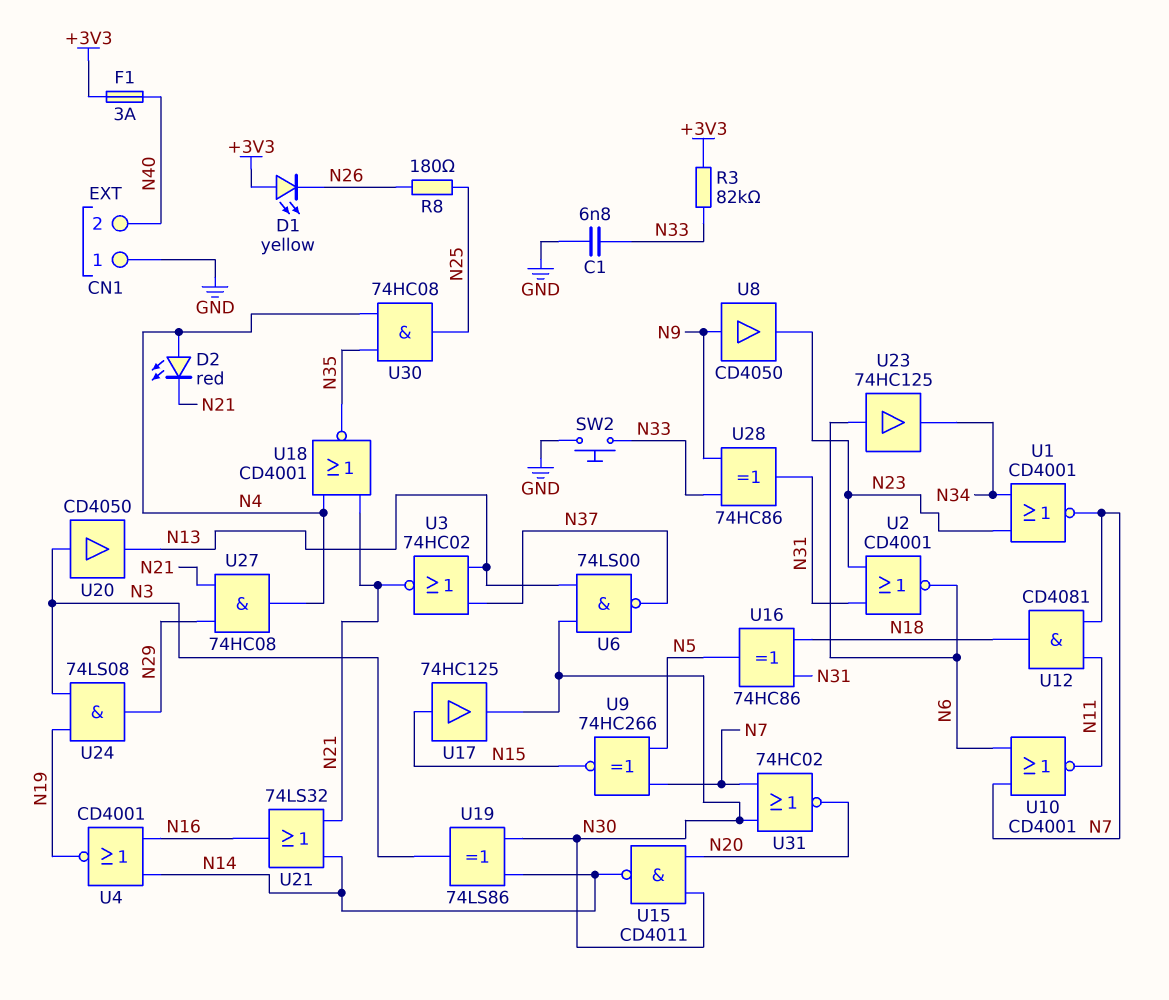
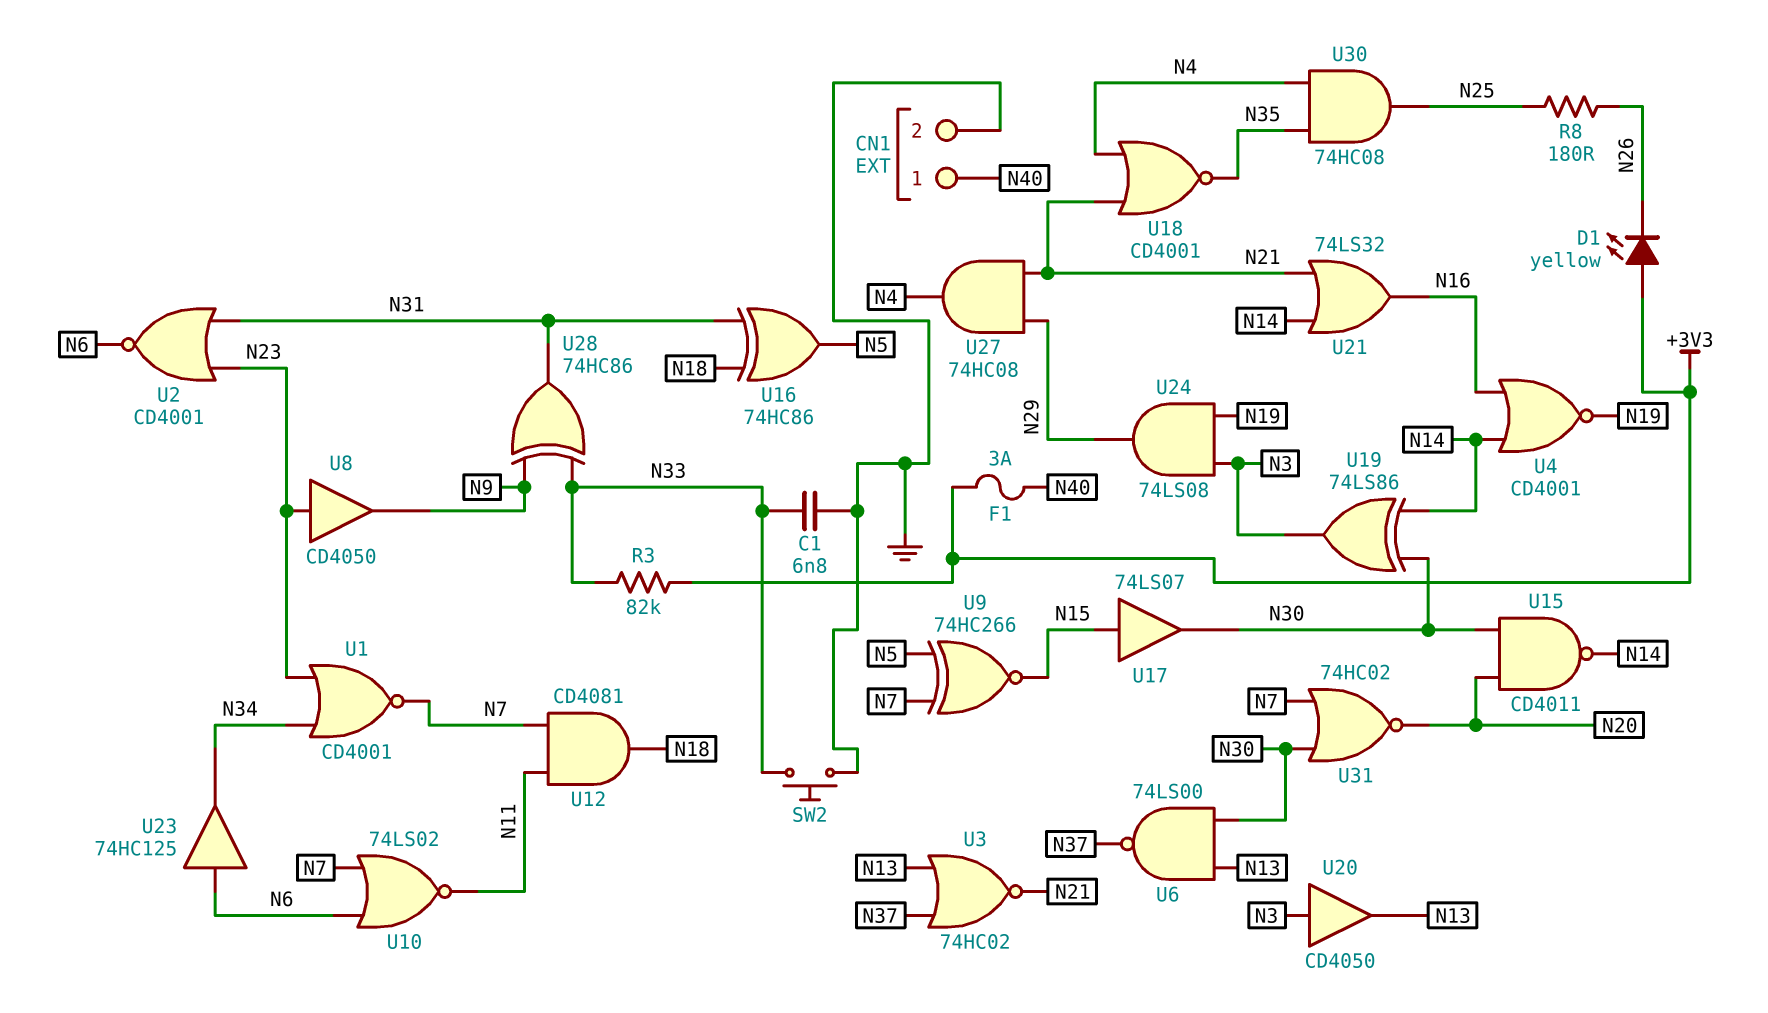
CN1 pin 1: GND -> N40
CN1 pin 2: N40 -> GND
D2: LED red (A N4, K N21) -> none
U8: buffer CD4050 (in N9, out N23) -> buffer CD4050 (in N23, out N9)
U10: NOR CD4001 (in N6, in N7, out N11) -> NOR 74LS02 (in N6, in N7, out N11)
U17: buffer 74HC125 (in N15, out N30) -> buffer 74LS07 (in N15, out N30)

